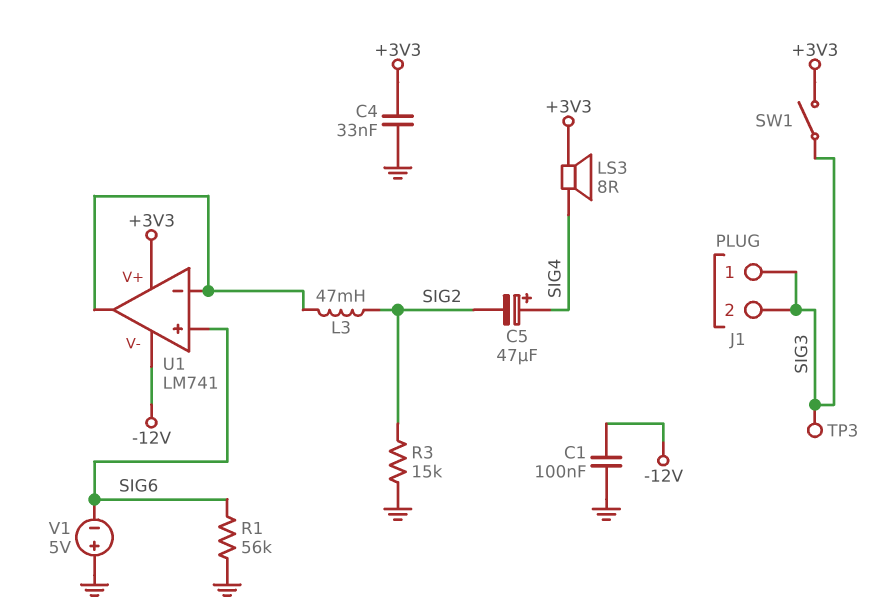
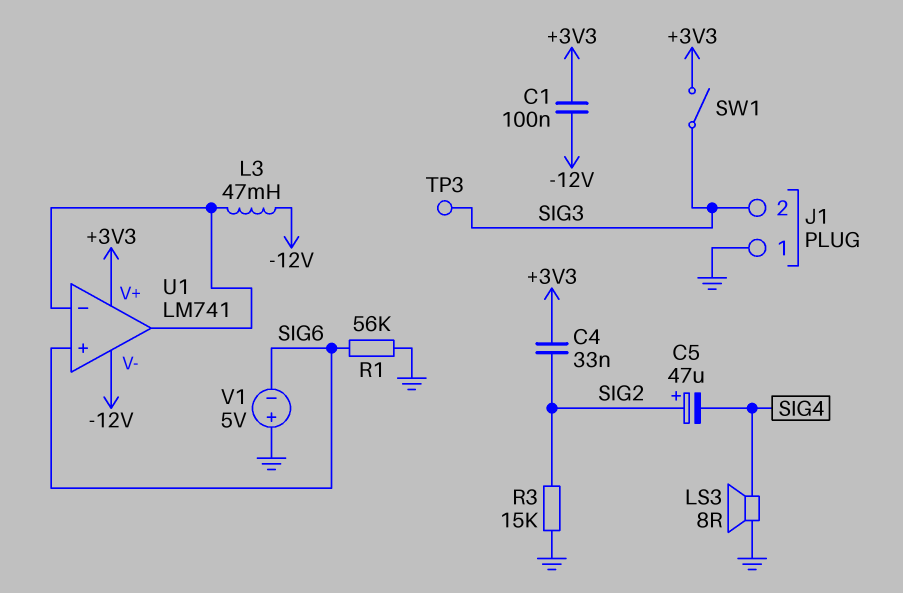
C1: 100nF (-12V, GND) -> 100nF (+3V3, -12V)
C4: 33nF (+3V3, GND) -> 33nF (+3V3, SIG2)
C5: 47uF (plus SIG4, minus SIG2) -> 47uF (plus SIG2, minus SIG4)
J1 pin 1: SIG3 -> GND
L3: 47mH (SIG2, U1/in-) -> 47mH (-12V, U1/in-)
LS3: speaker 8R (+3V3, SIG4) -> speaker 8R (GND, SIG4)

